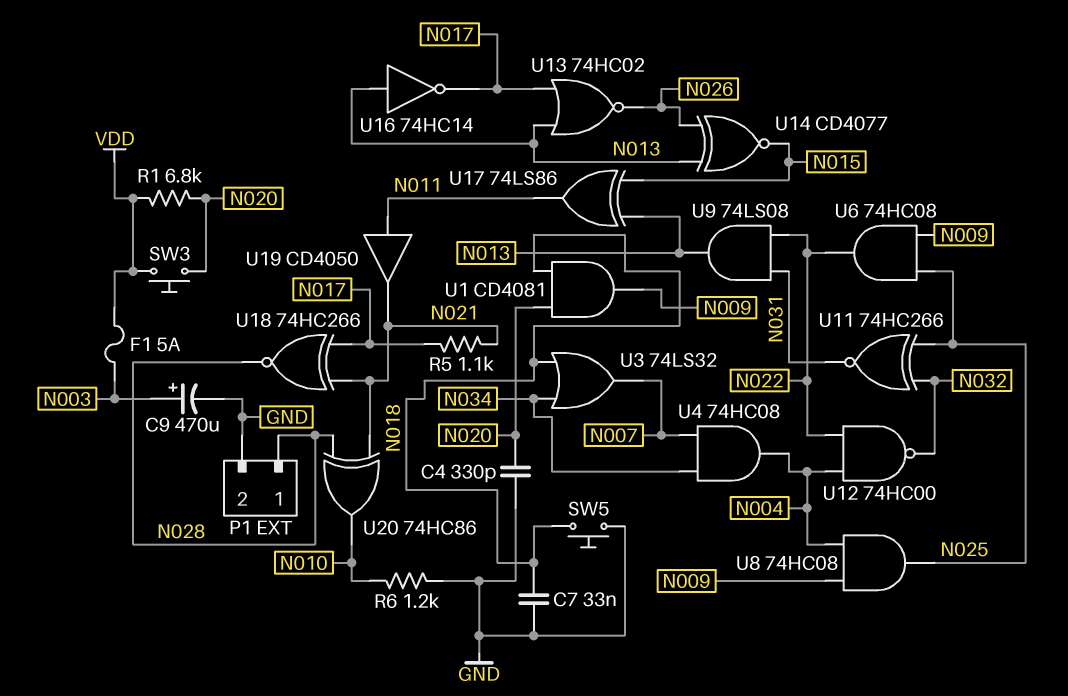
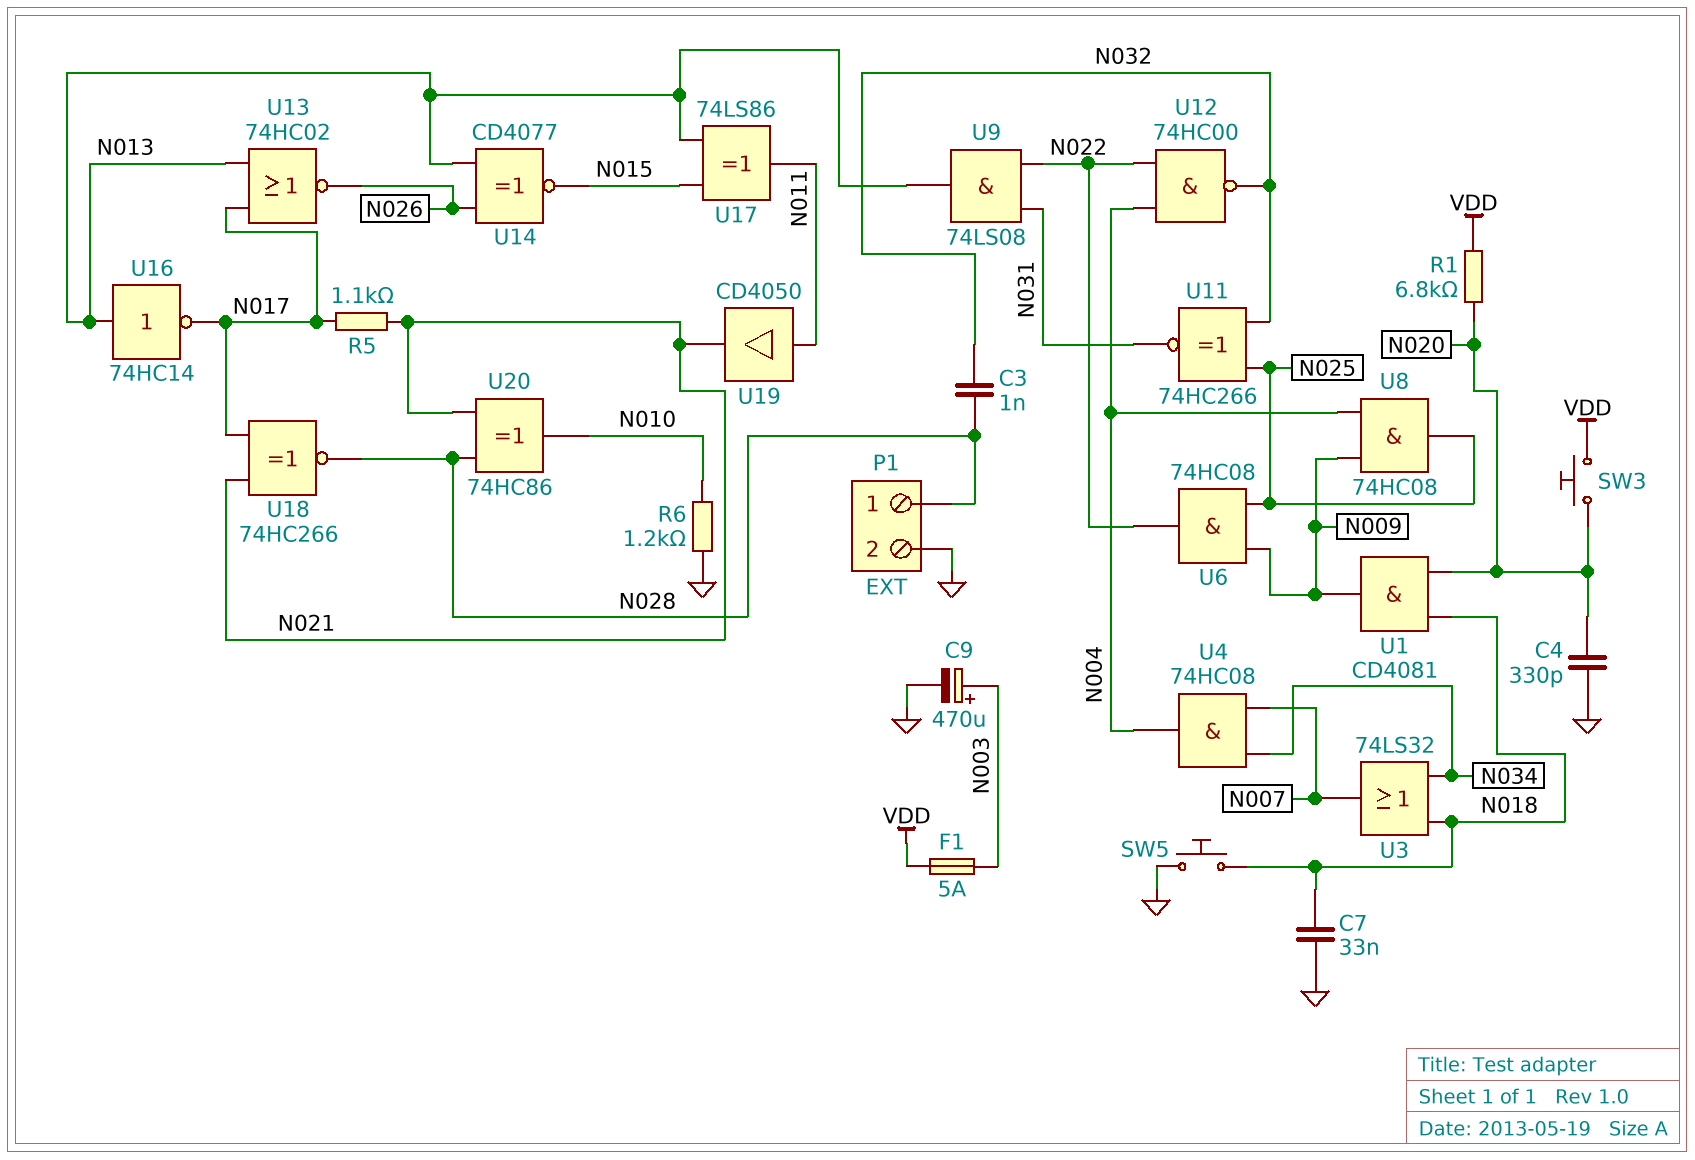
C3: none -> 1nF (N028, N032)

